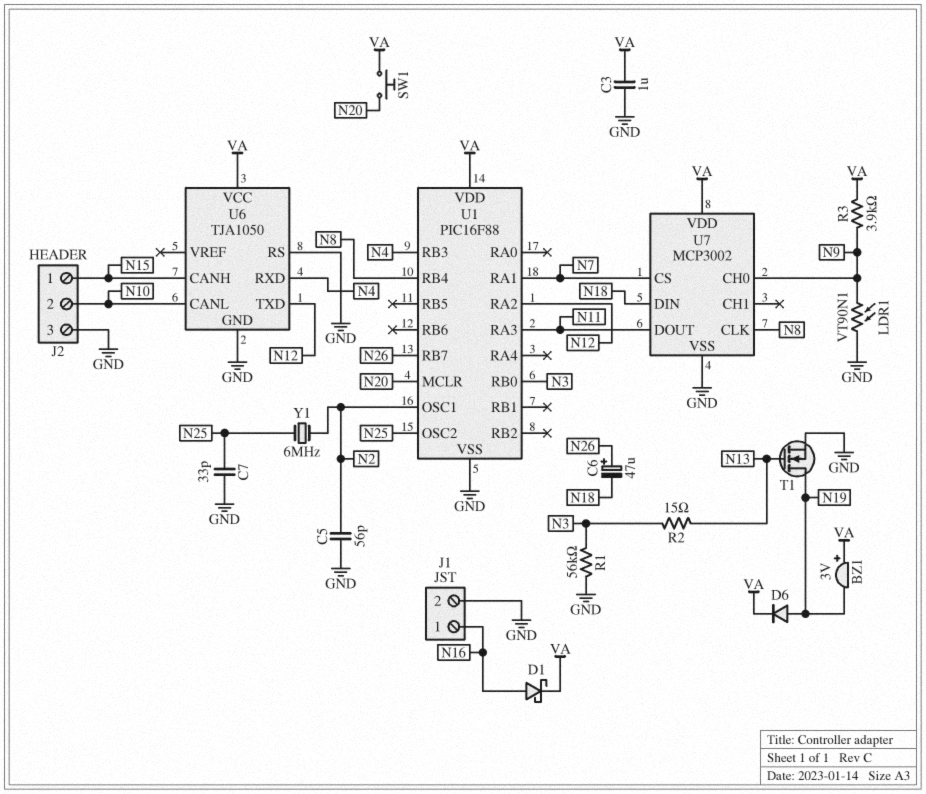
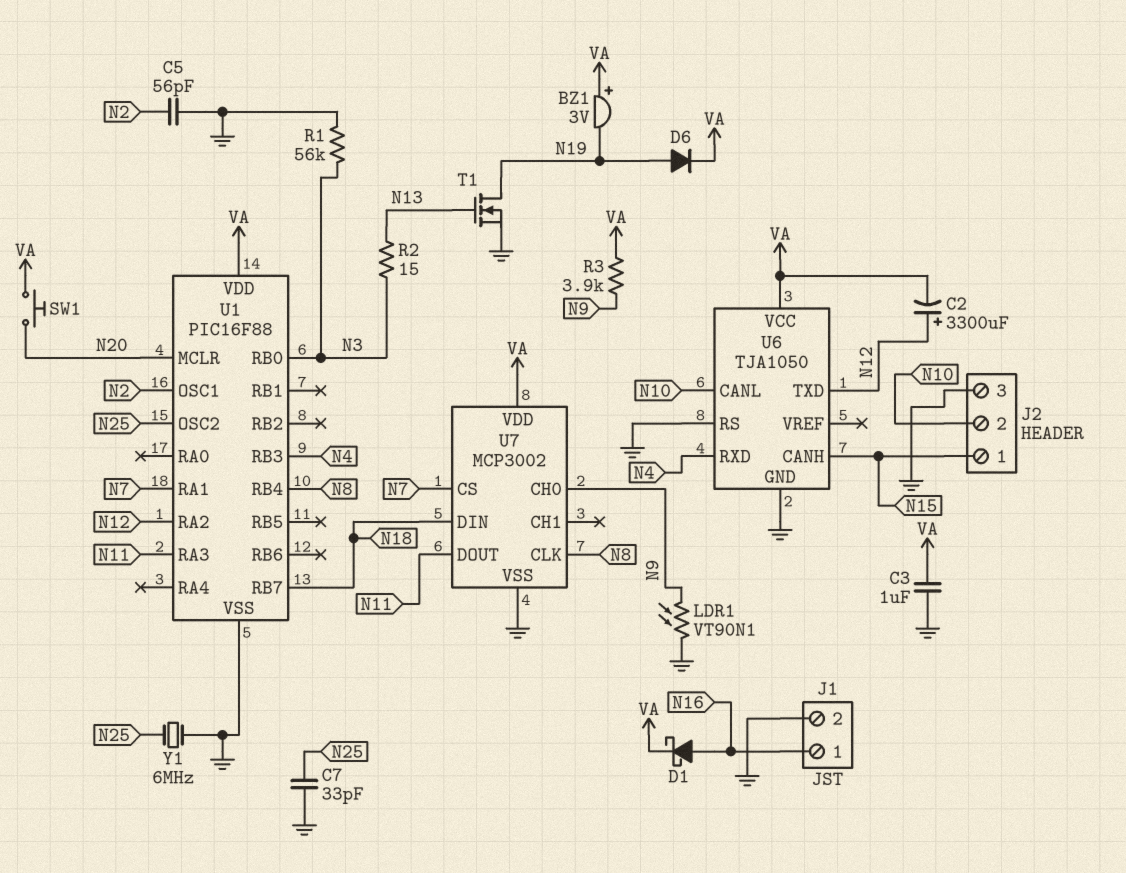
C2: none -> 3300uF (plus N12, minus VA)
C6: 47uF (plus N26, minus N18) -> none
U1 pin RB7: N26 -> N18
Y1: 6MHz (N2, N25) -> 6MHz (GND, N25)

